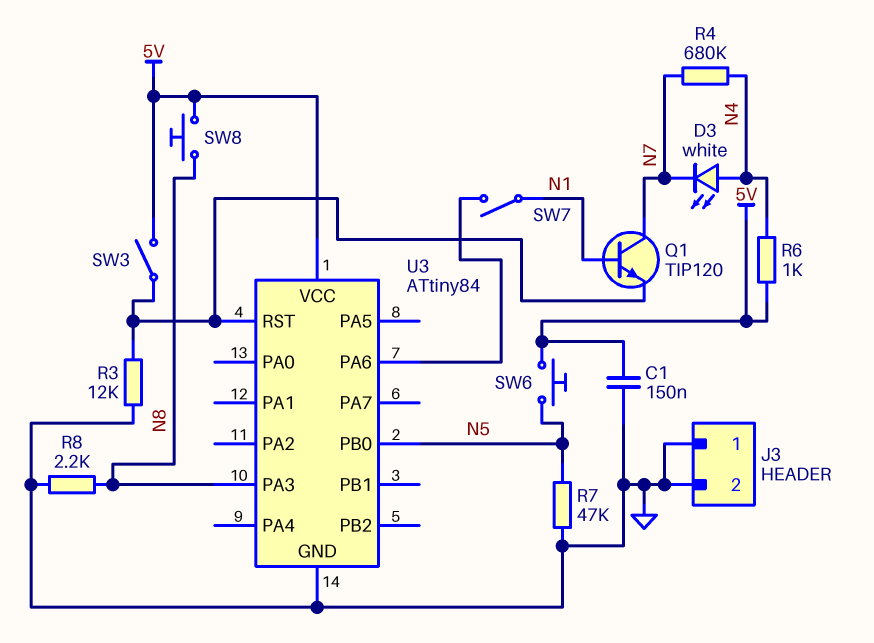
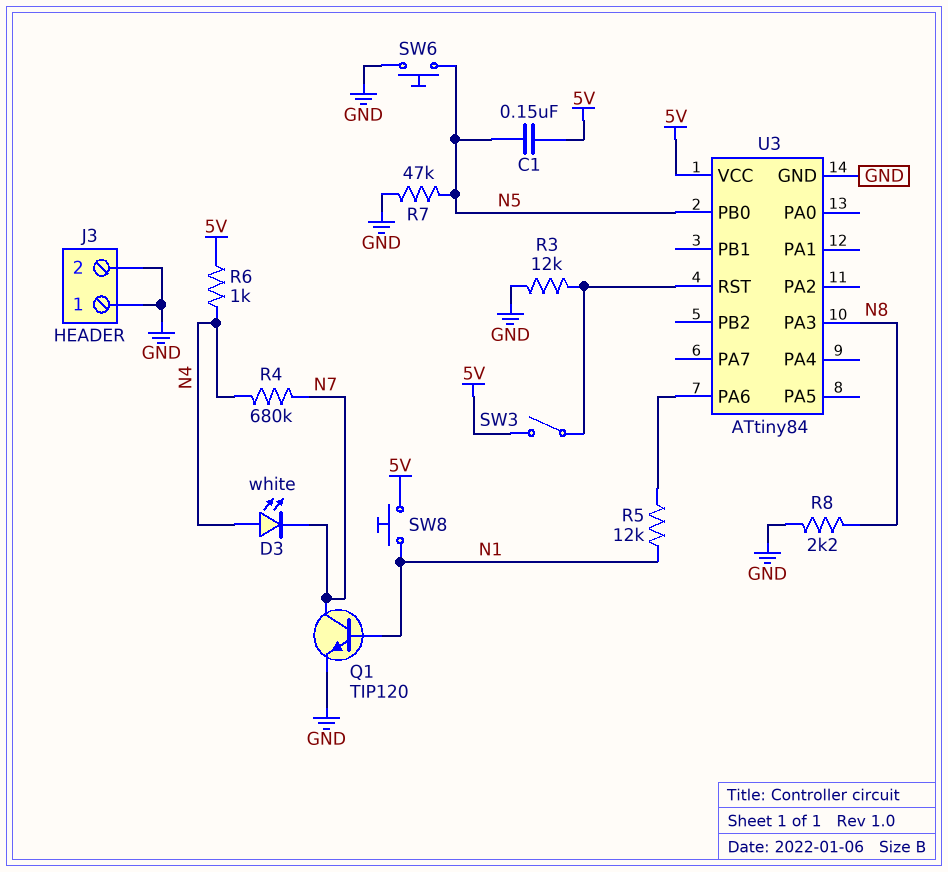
C1: 150nF (5V, GND) -> 150nF (5V, N5)
Q1: NPN TIP120 (B N1, C N7, E U3/RST) -> NPN TIP120 (B N1, C N7, E GND)
R5: none -> 12k (N1, U3/PA6)
SW6: button (5V, N5) -> button (GND, N5)
SW7: switch (N1, U3/PA6) -> none
SW8: button (5V, N8) -> button (5V, N1)

